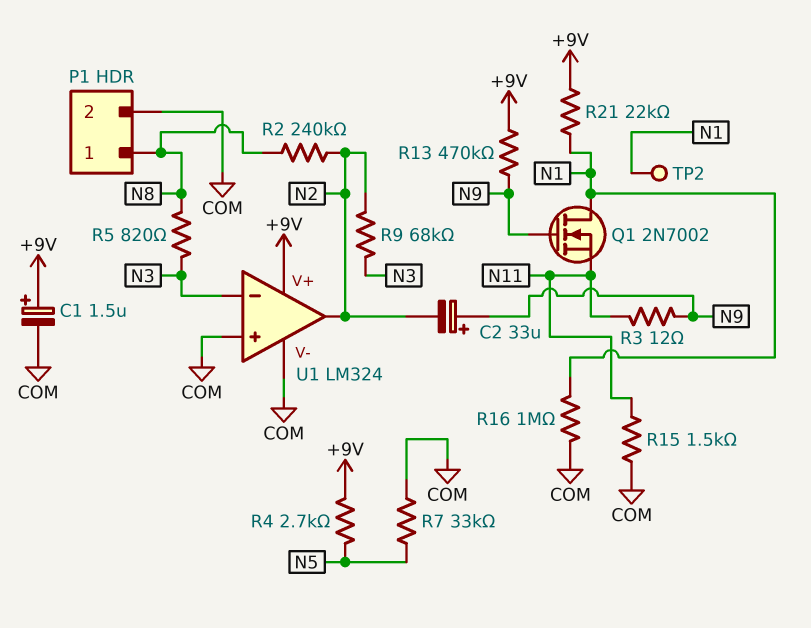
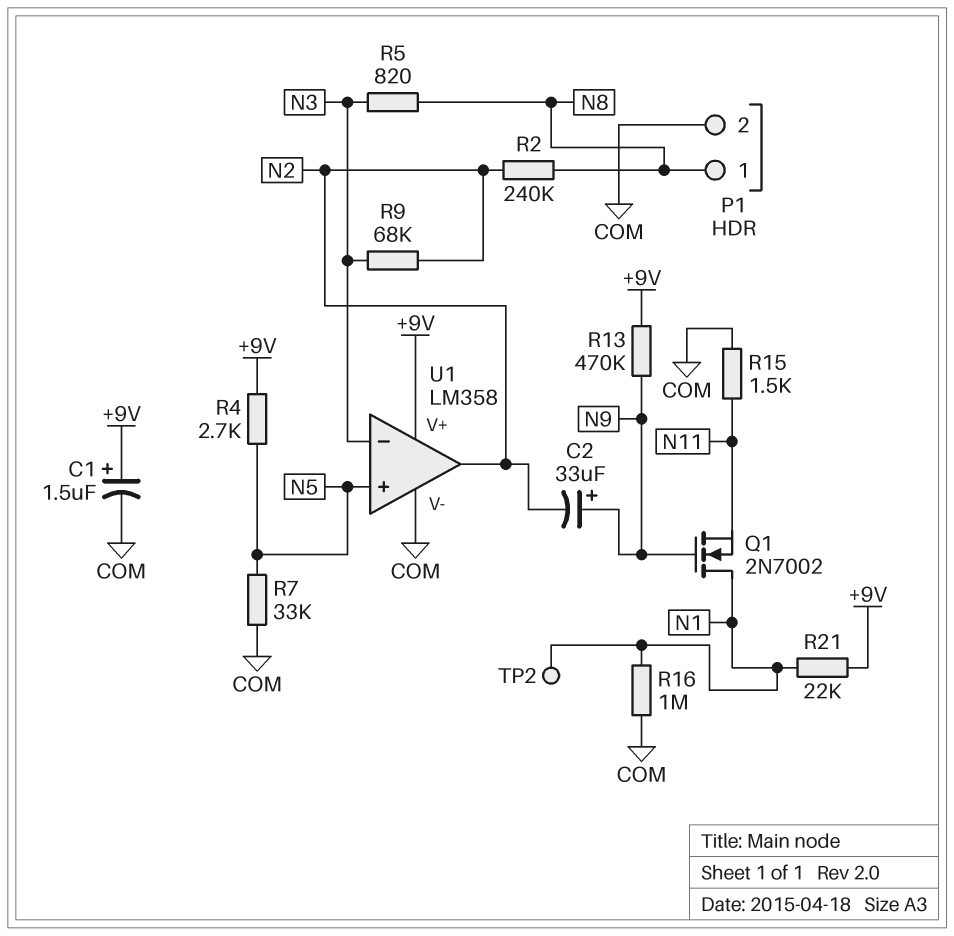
R3: 12 (N9, N11) -> none
U1: LM324 -> LM358
U1 pin in+: COM -> N5

